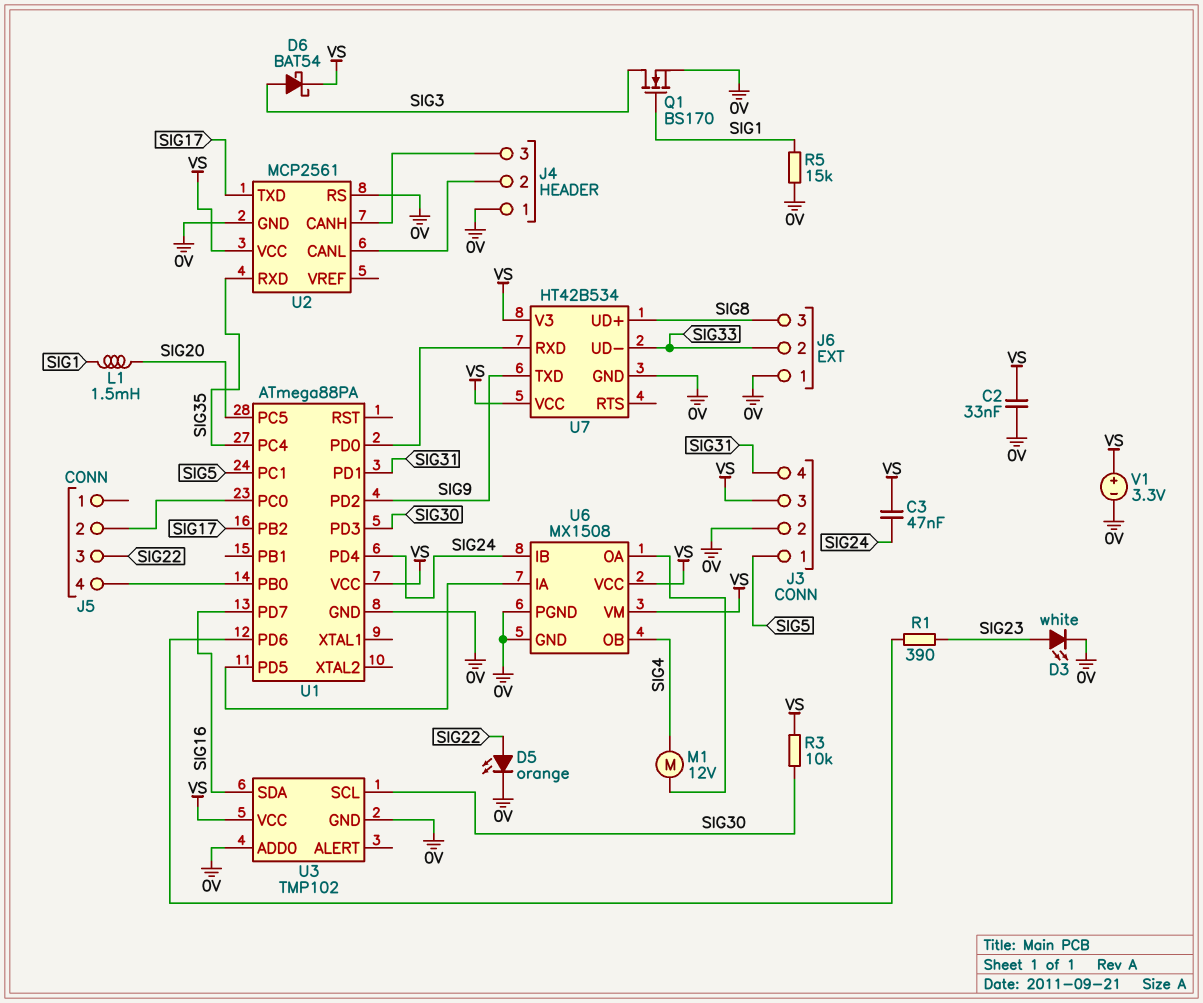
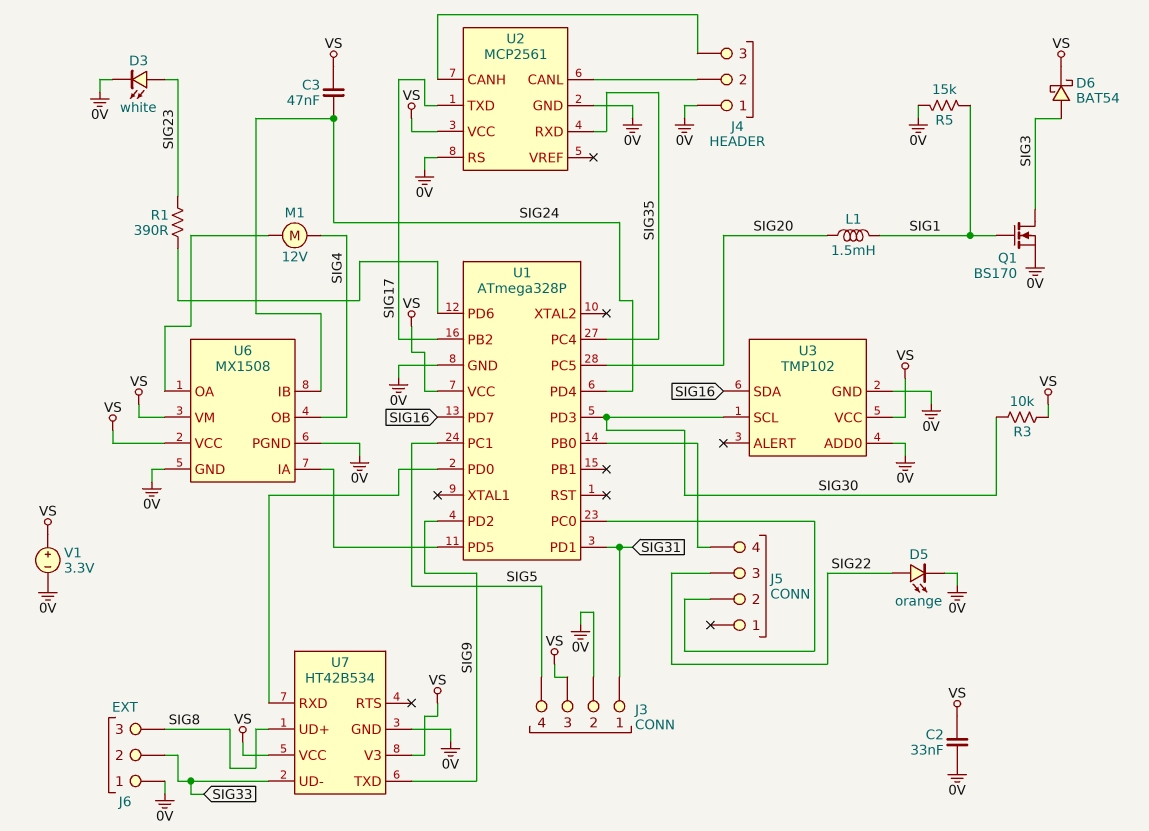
J3 pin 1: SIG5 -> SIG31
J3 pin 4: SIG31 -> SIG5
U1: ATmega88PA -> ATmega328P

